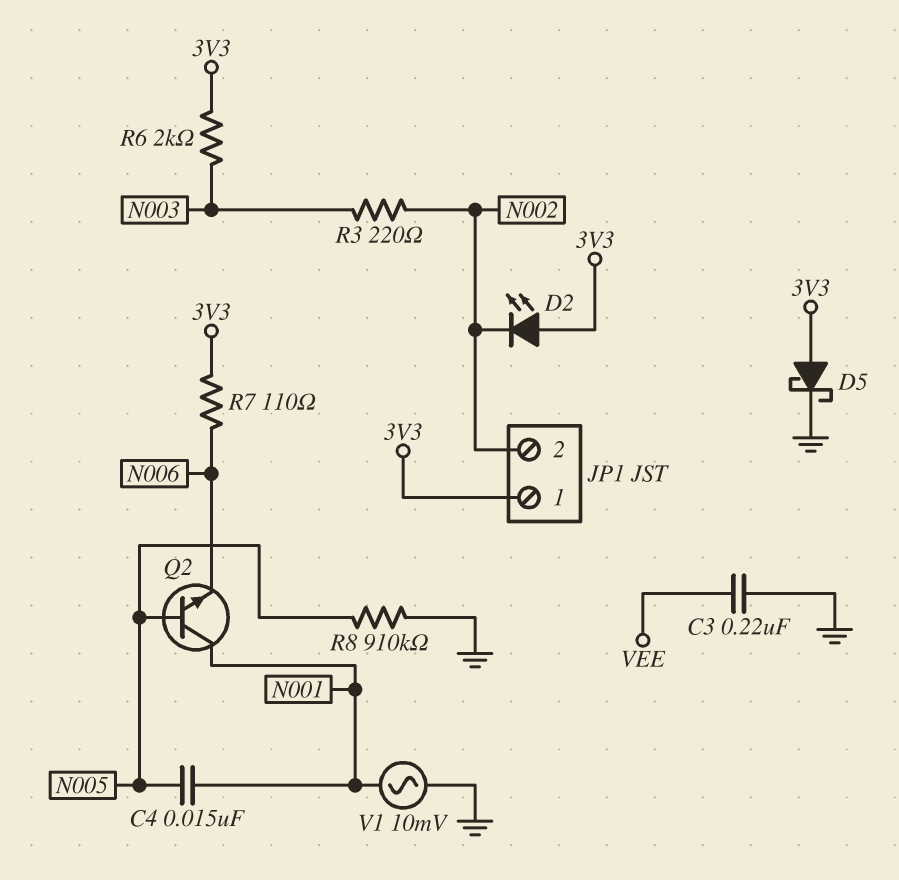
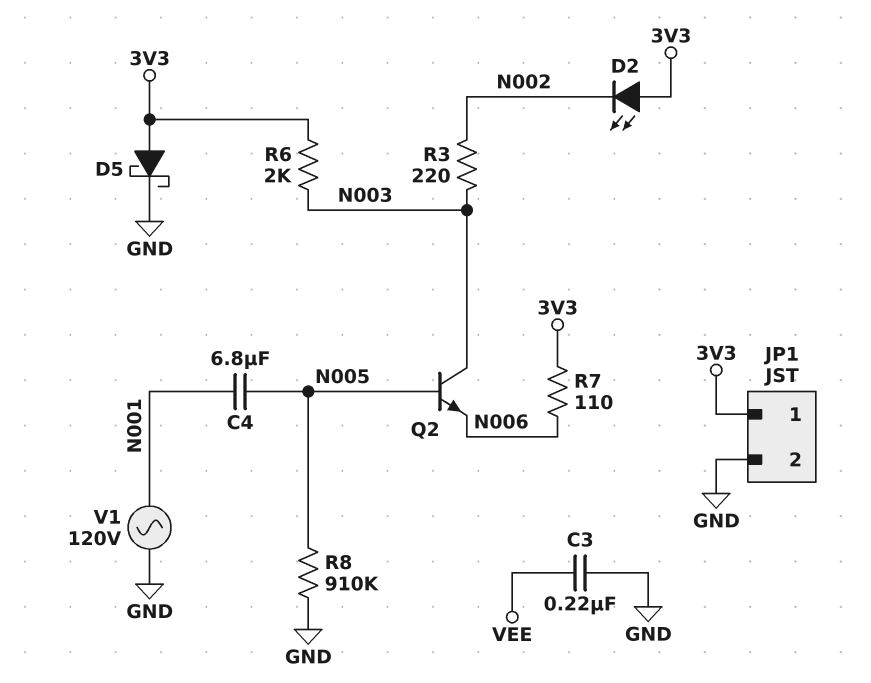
C4: 15nF (N001, N005) -> 6.8uF (N001, N005)
JP1 pin 2: N002 -> GND
Q2: NPN (B N005, C N001, E N006) -> NPN (B N005, C N003, E N006)
V1: AC 10mV (GND, N001) -> AC 120V (GND, N001)

